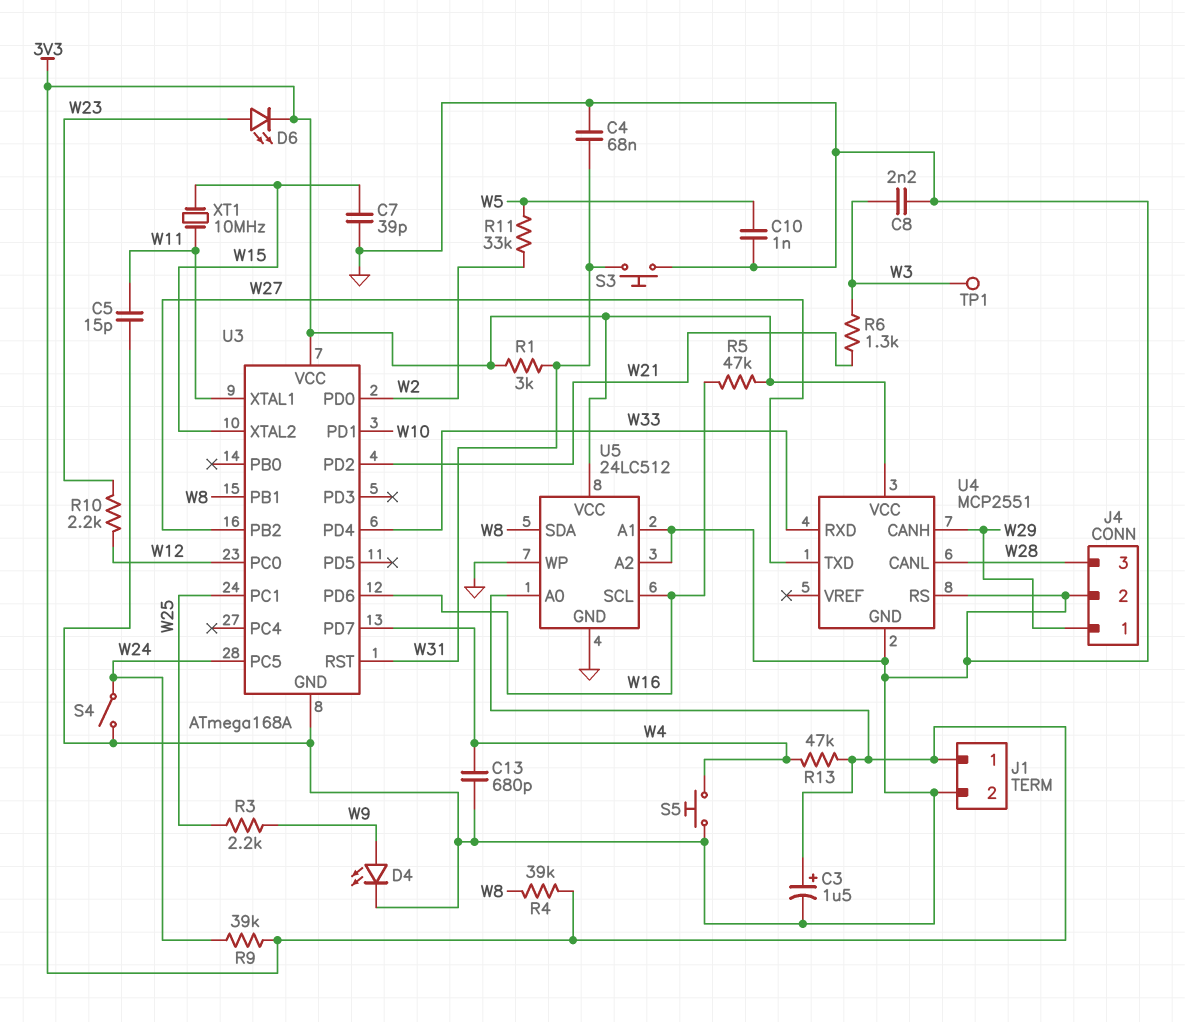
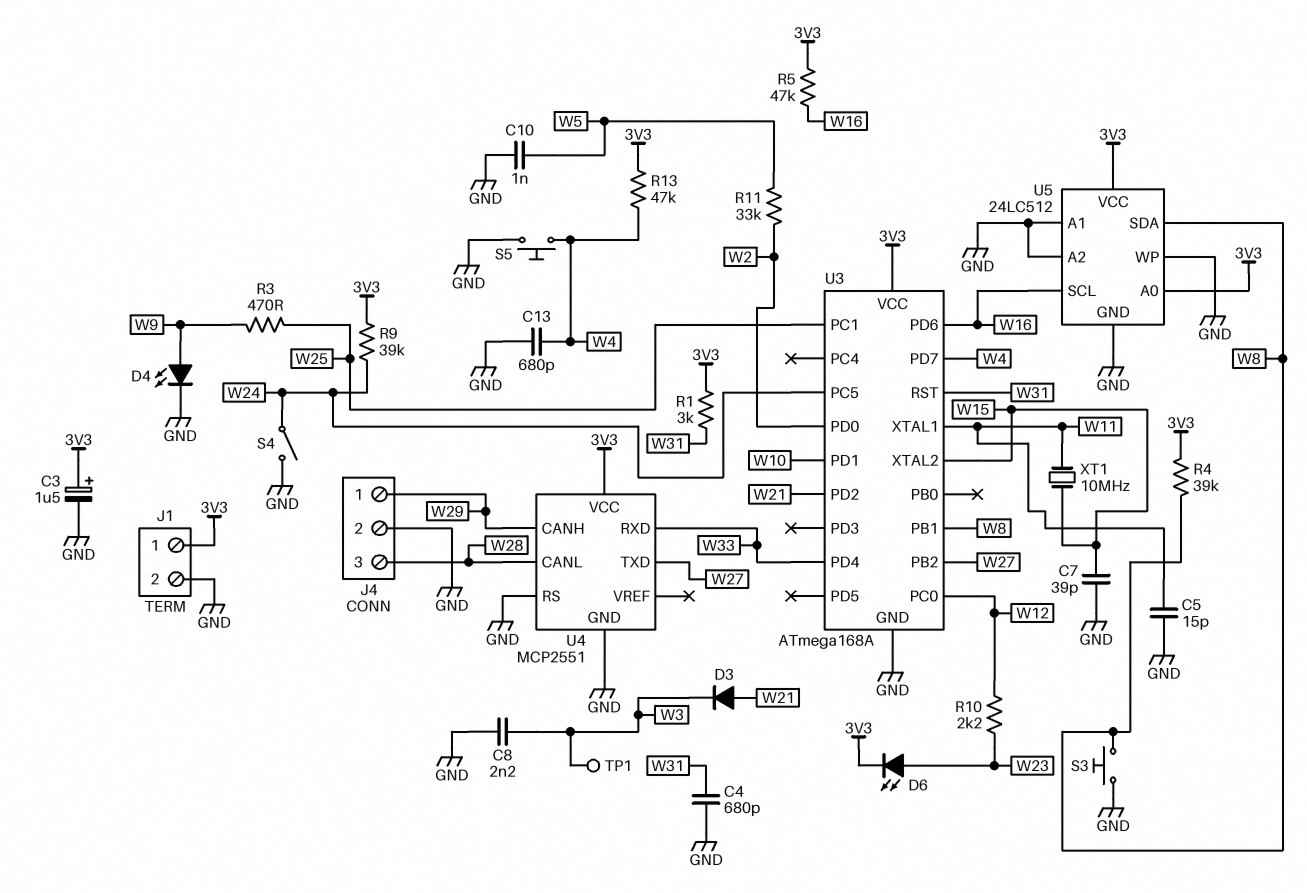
C4: 68nF (GND, W31) -> 680pF (GND, W31)
D3: none -> diode (A W21, K W3)
R3: 2.2k (W9, W25) -> 470 (W9, W25)
R6: 1.3k (W3, W21) -> none
S3: button (GND, W31) -> button (GND, W8)

